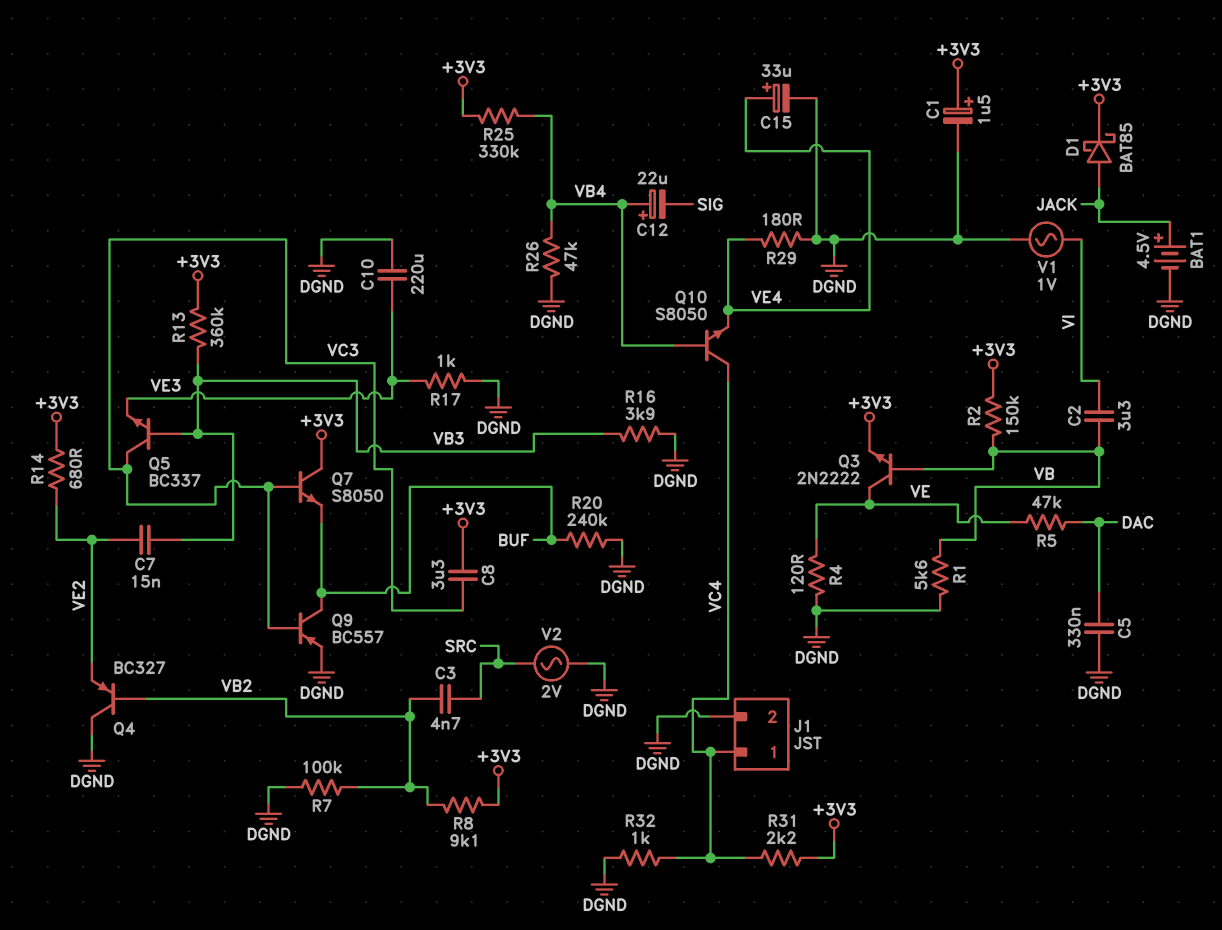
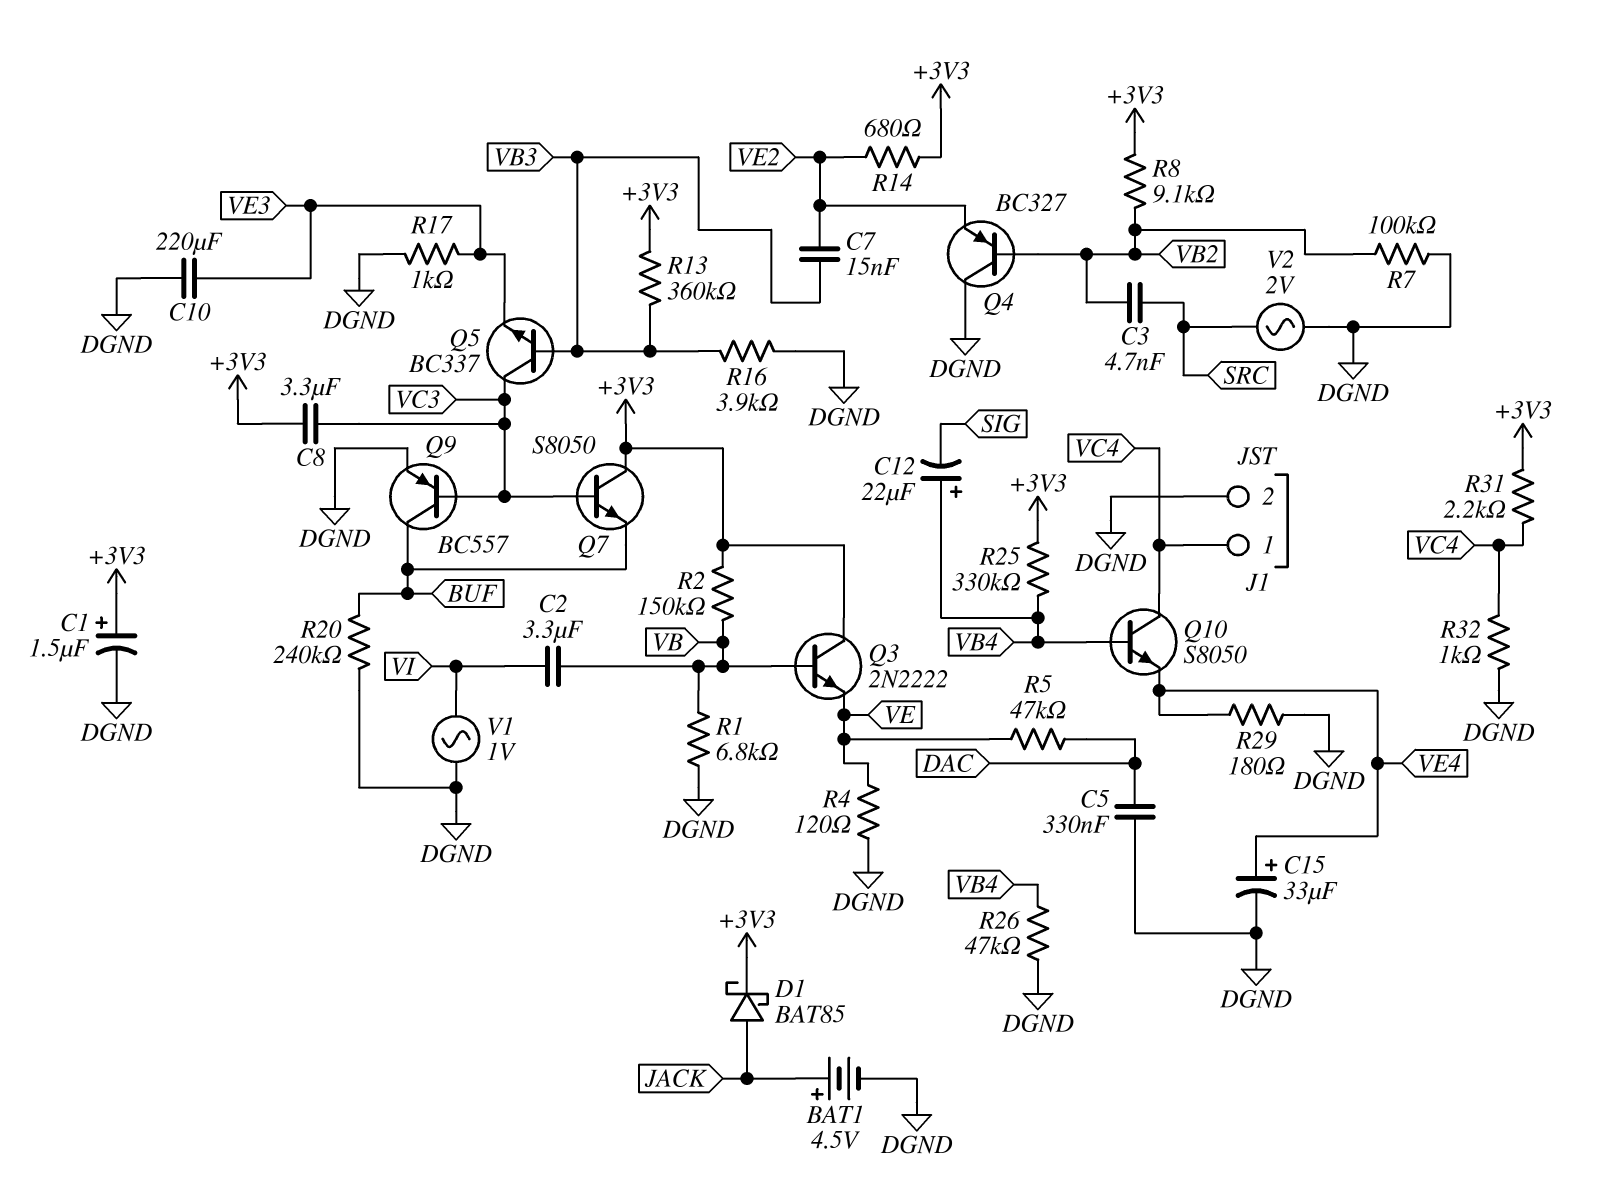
Q3: NPN 2N2222 (B VB, C VE, E +3V3) -> NPN 2N2222 (B VB, C +3V3, E VE)
R1: 5.6k (DGND, VB) -> 6.8k (DGND, VB)

